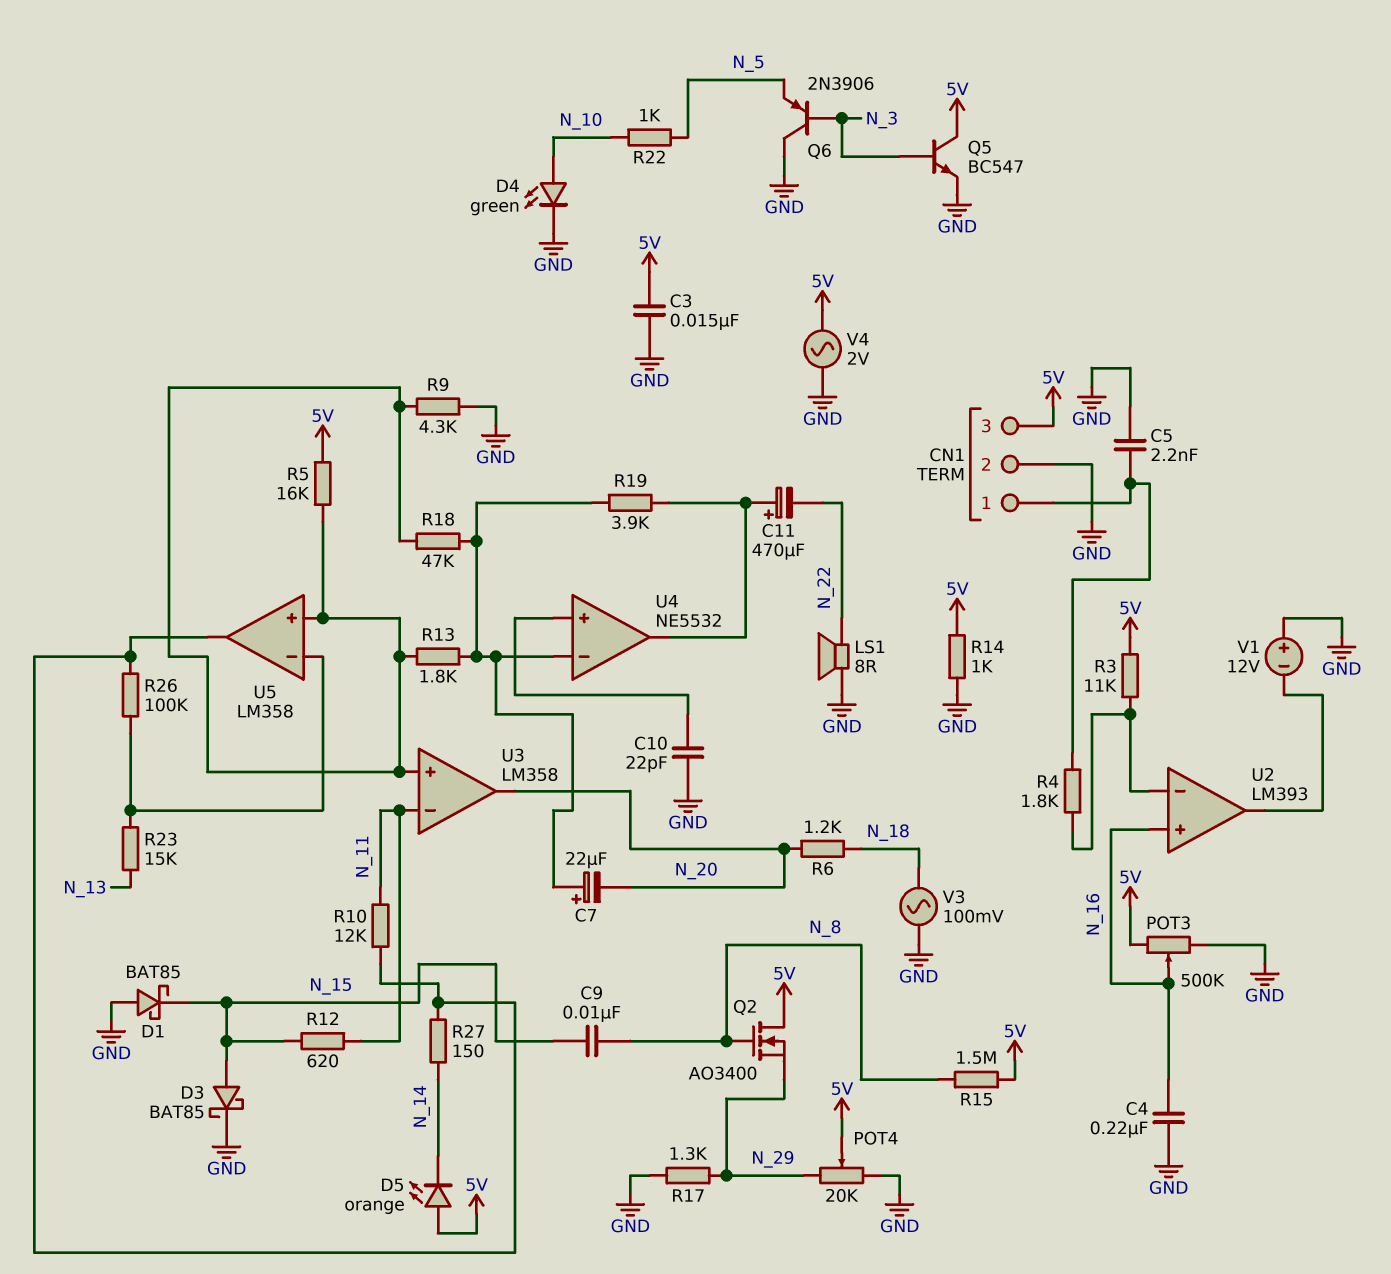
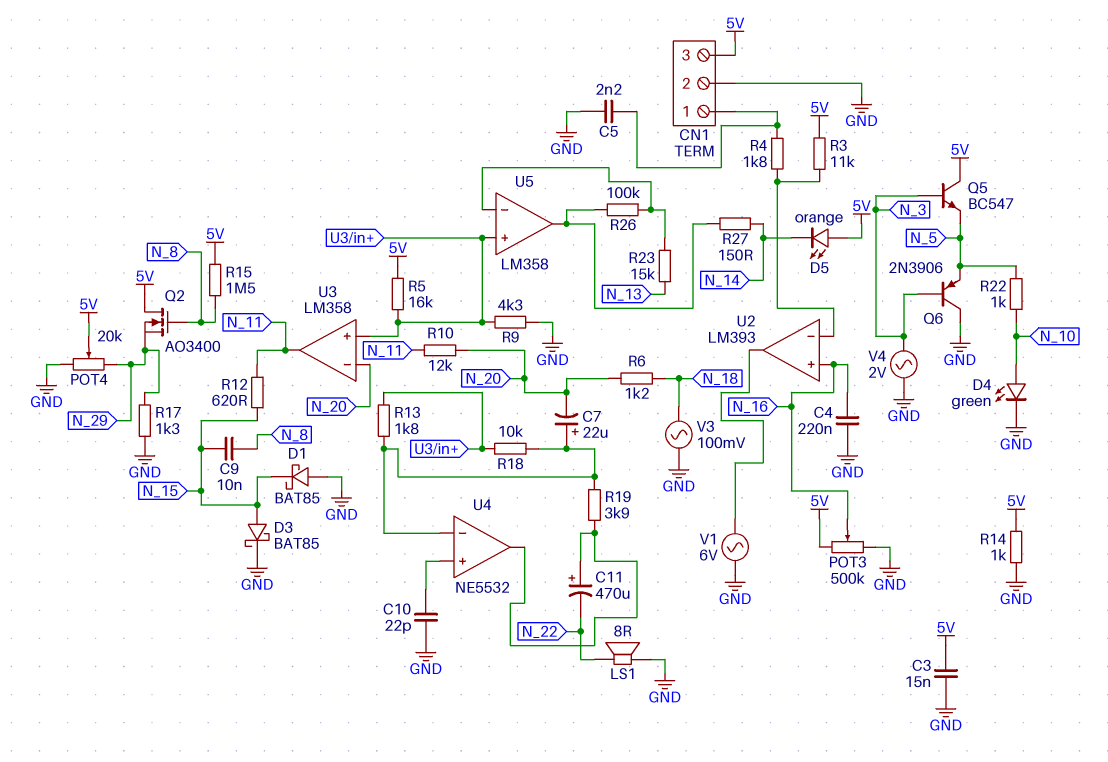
Q5: NPN BC547 (B N_3, C 5V, E GND) -> NPN BC547 (B N_3, C 5V, E N_5)
R10: 12k (N_11, U5/out) -> 12k (N_11, N_20)
R18: 47k (U3/in+, U4/in-) -> 10k (U3/in+, U4/in-)
U3 pin in-: N_11 -> N_20
U3 pin out: N_20 -> N_11
V1: 12V (plus GND, minus U2/out) -> AC 6V (GND, U2/out)
V4: AC 2V (5V, GND) -> AC 2V (GND, N_3)

